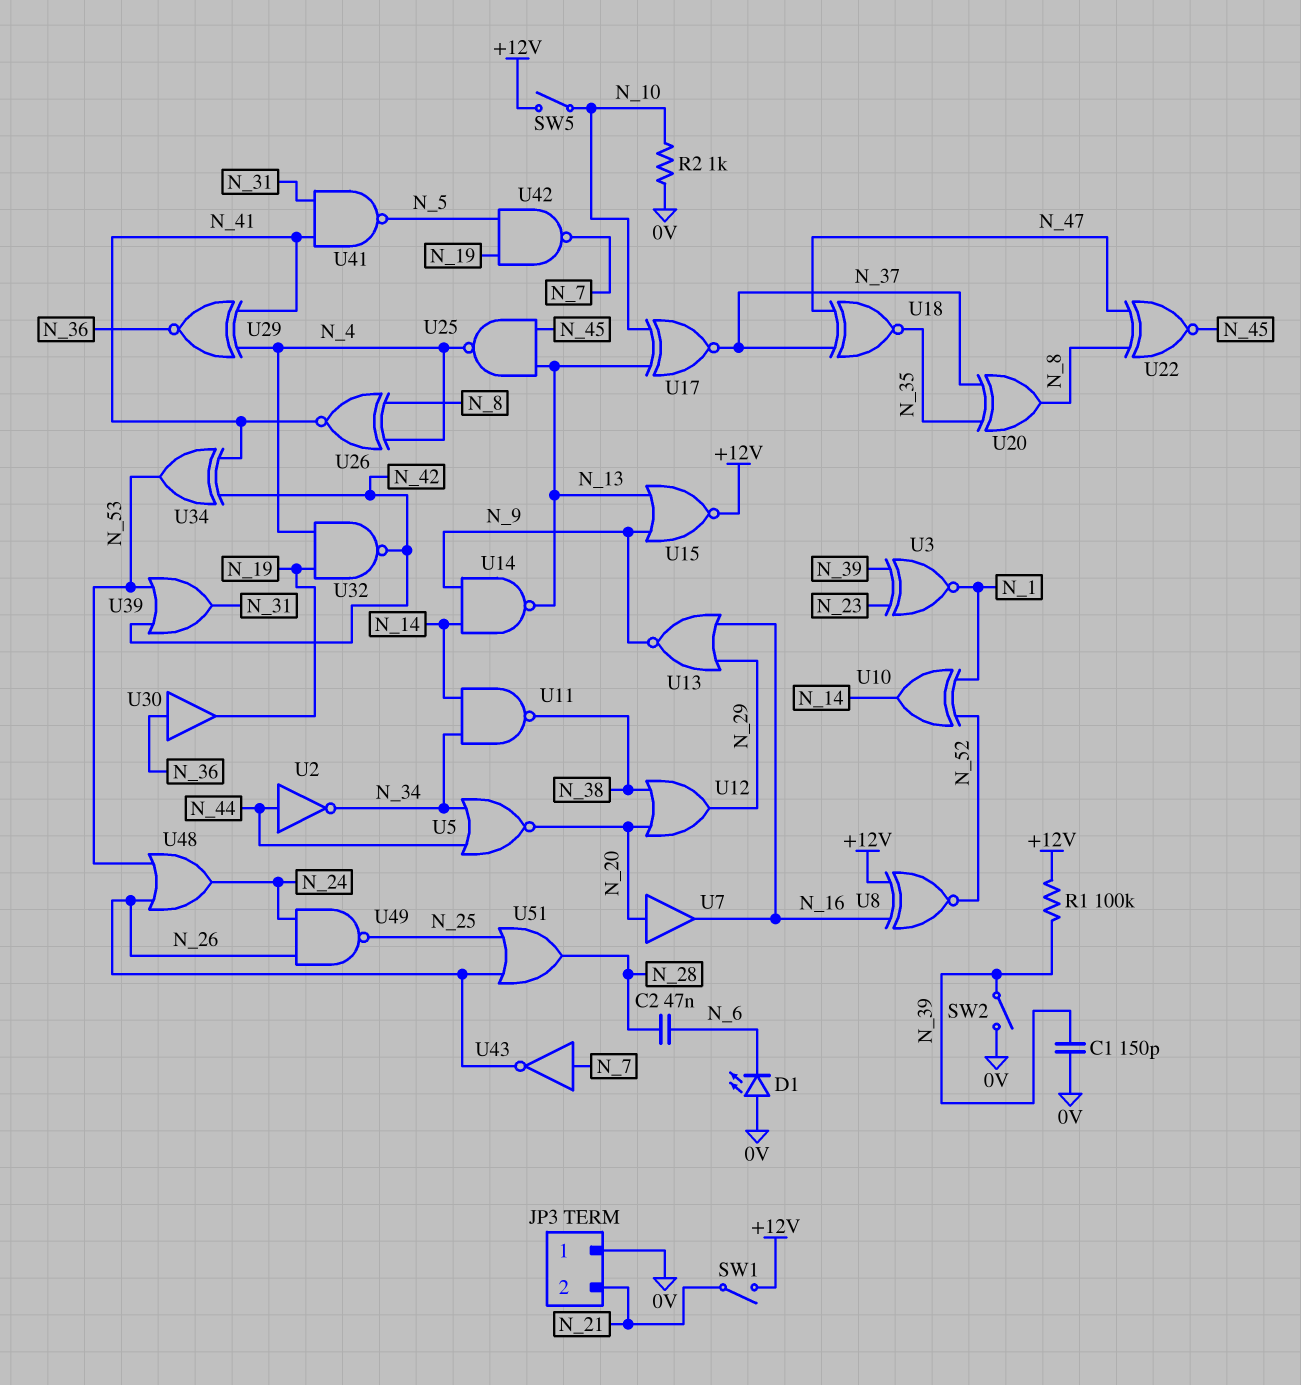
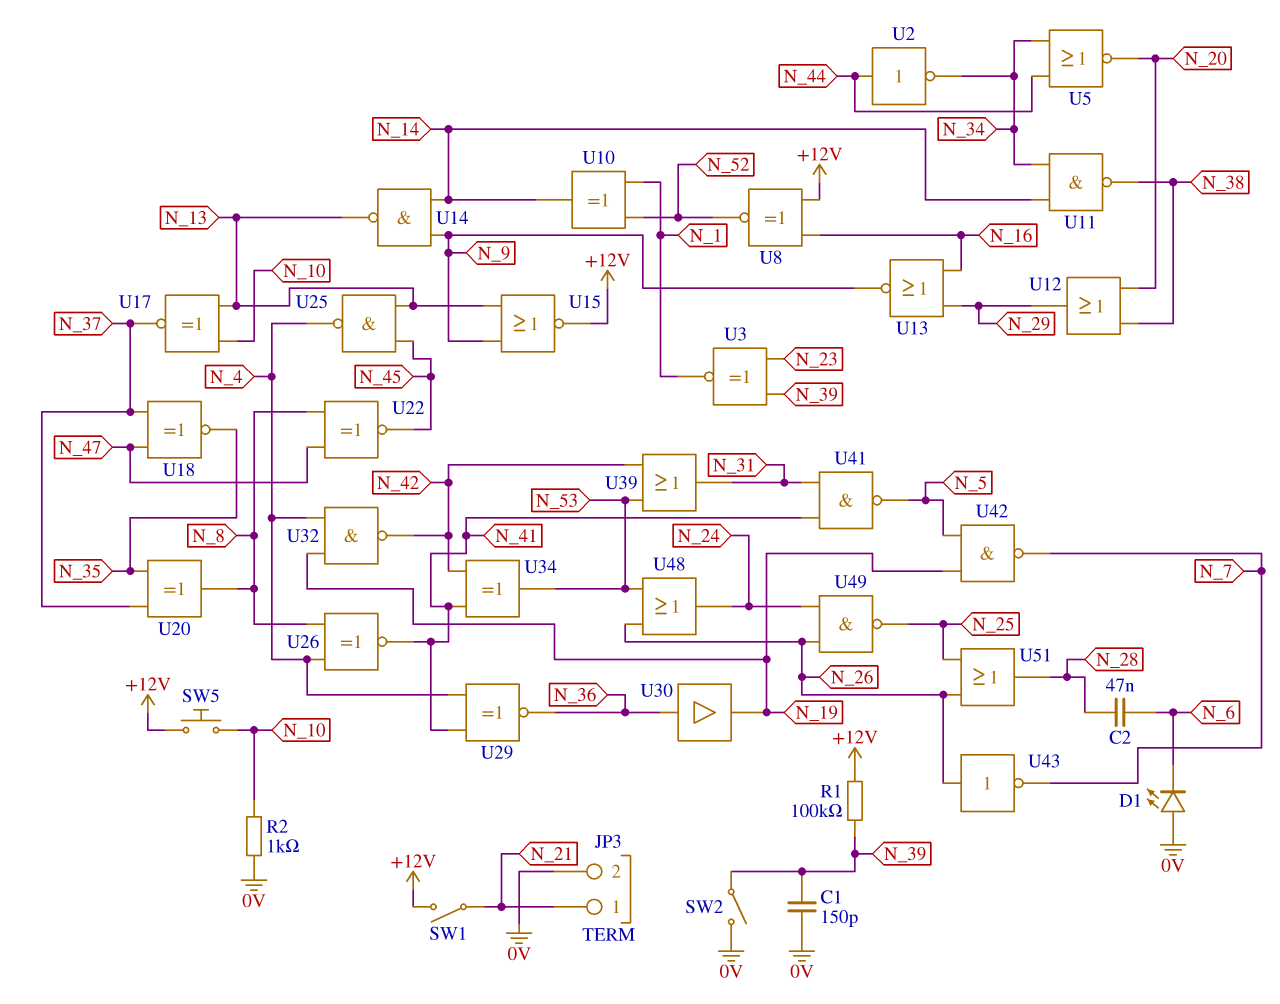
JP3 pin 1: 0V -> N_21
JP3 pin 2: N_21 -> 0V
SW5: switch (+12V, N_10) -> button (+12V, N_10)
U7: buffer (in N_20, out N_16) -> none
U43: NOT (in N_7, out N_26) -> NOT (in N_26, out N_7)

